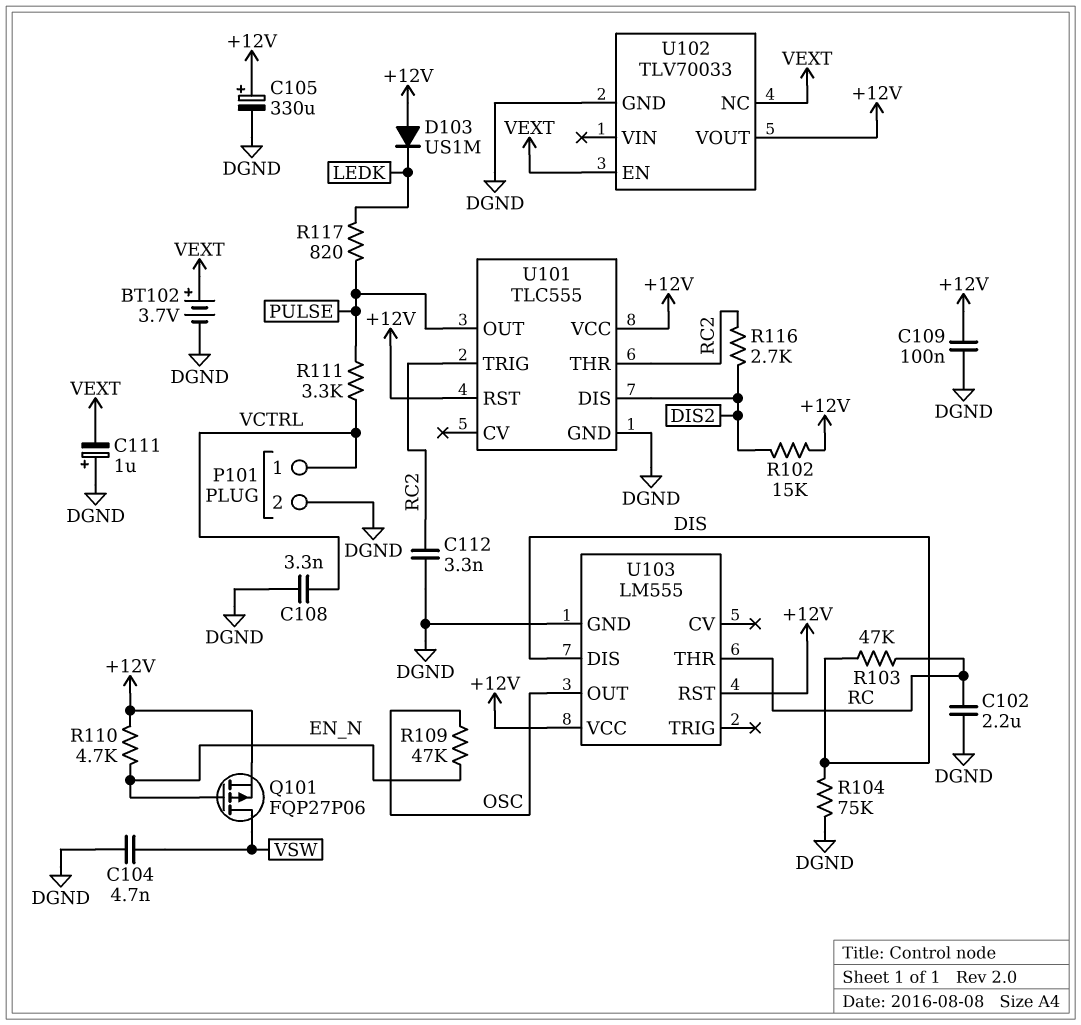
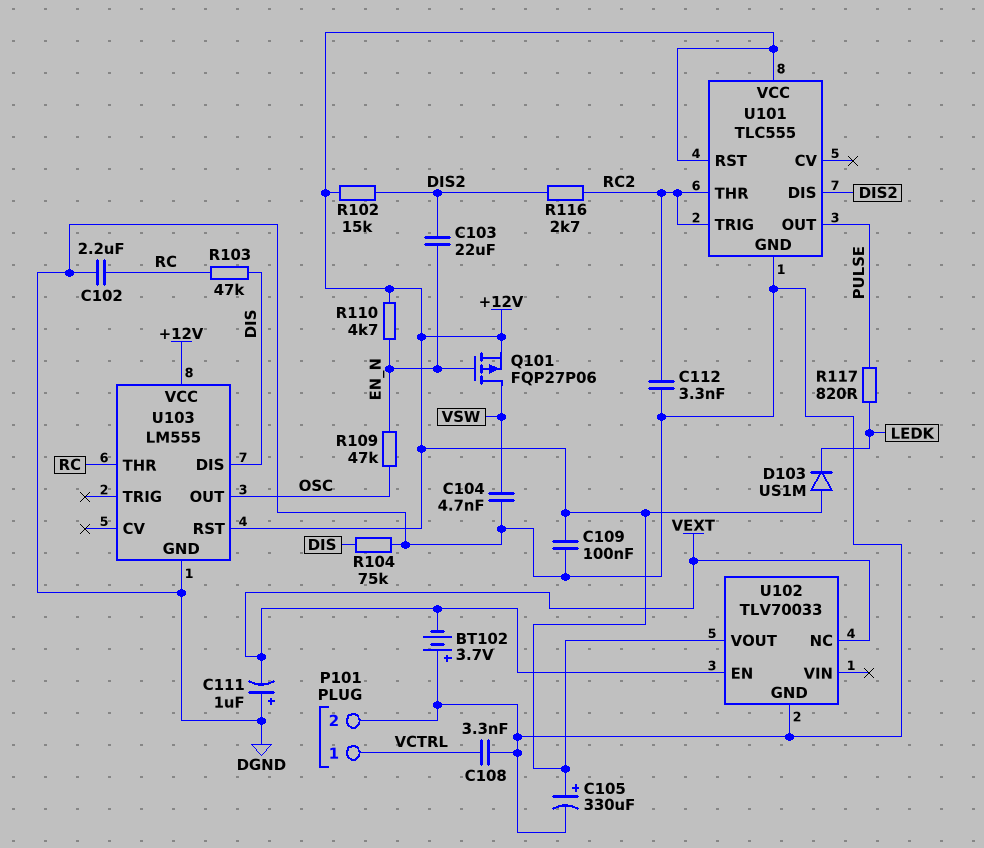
BT102: 3.7V (plus VEXT, minus DGND) -> 3.7V (plus DGND, minus VEXT)
C103: none -> 22uF (DIS2, EN_N)
R111: 3.3k (PULSE, VCTRL) -> none

